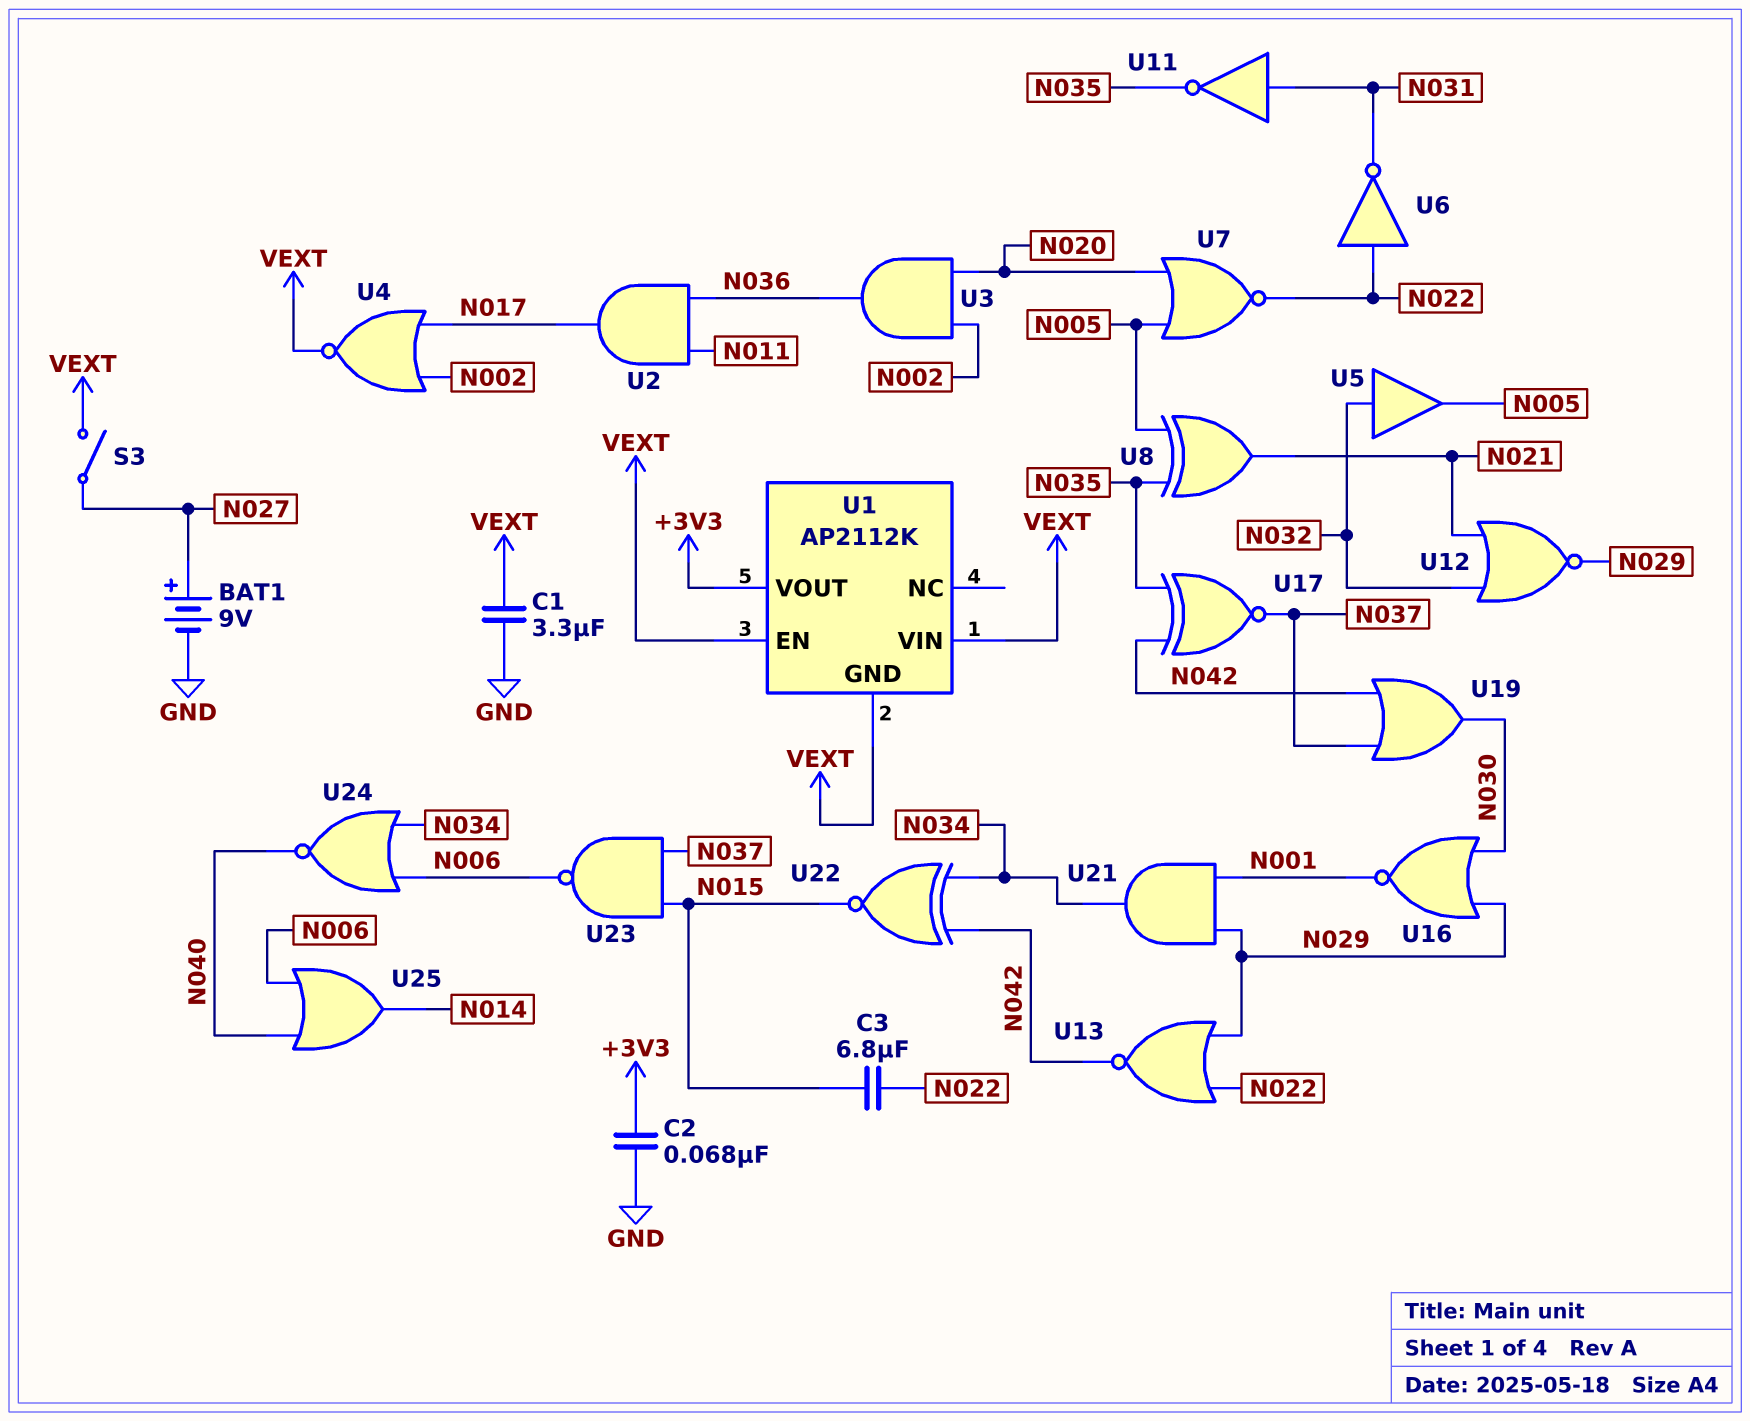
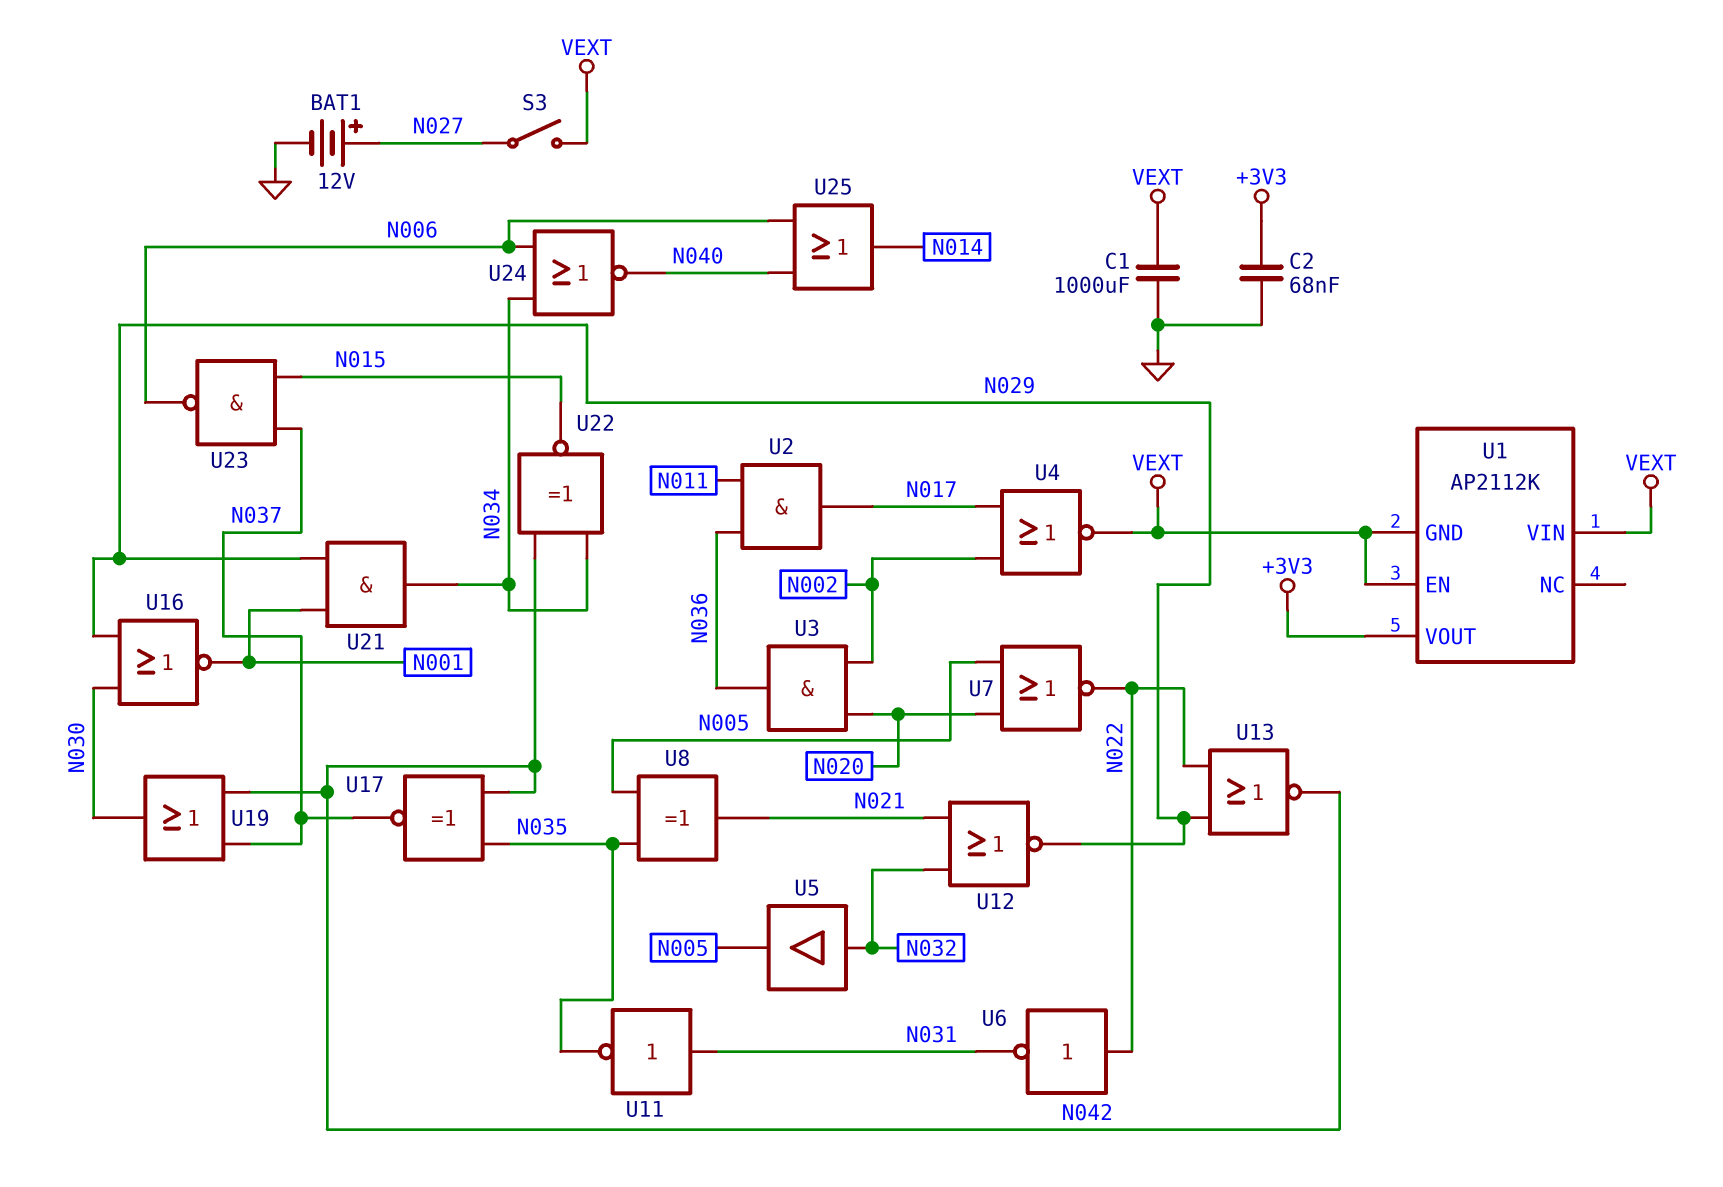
BAT1: 9V (plus N027, minus GND) -> 12V (plus N027, minus GND)
C1: 3.3uF (GND, VEXT) -> 1000uF (GND, VEXT)
C3: 6.8uF (N015, N022) -> none

